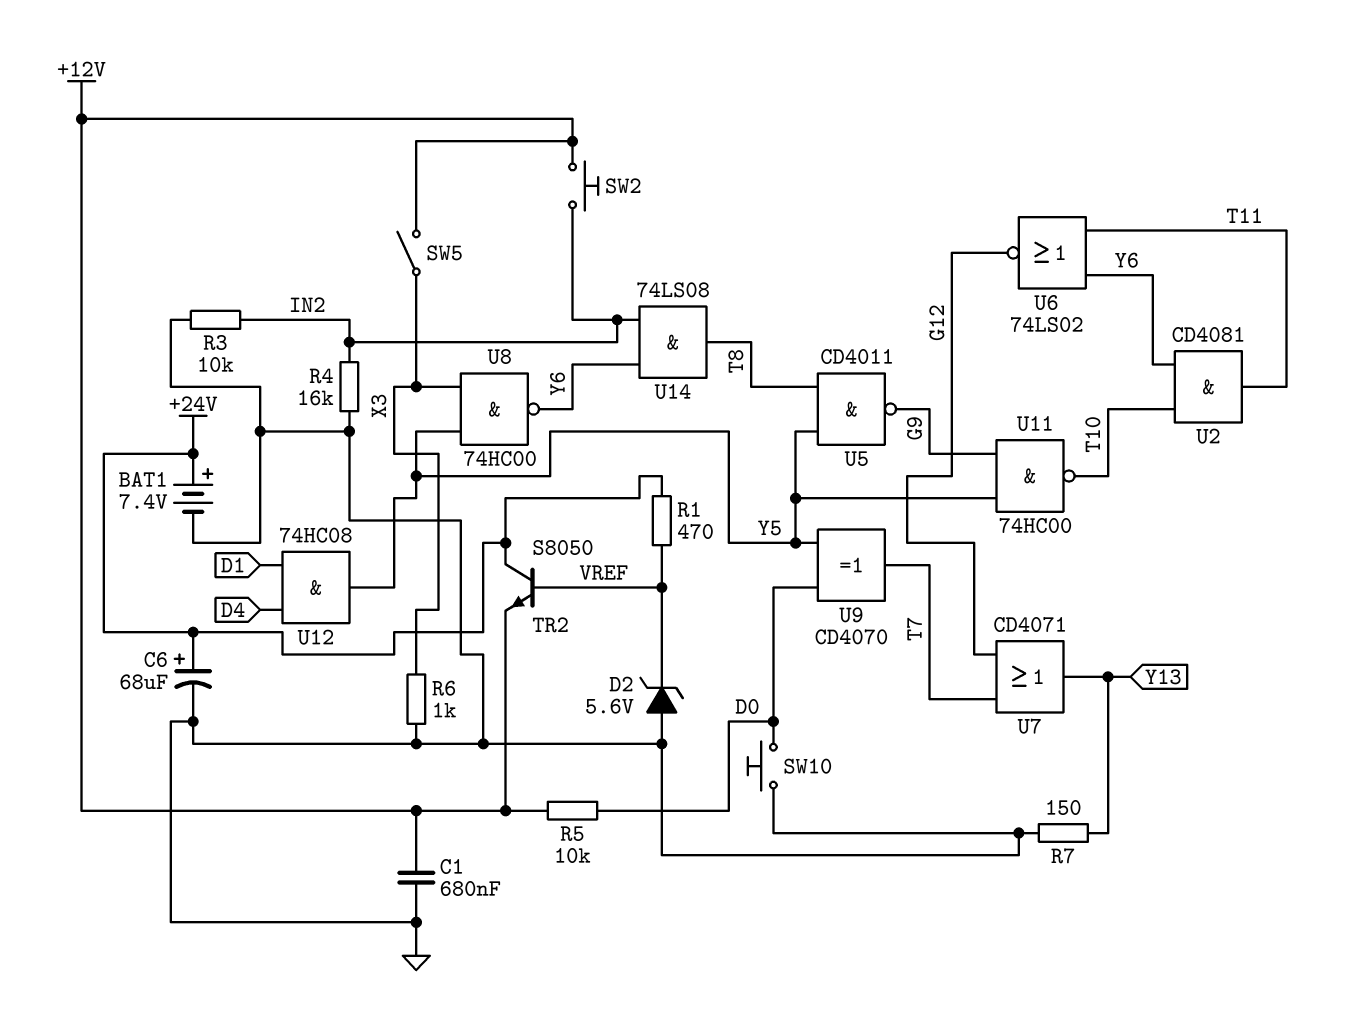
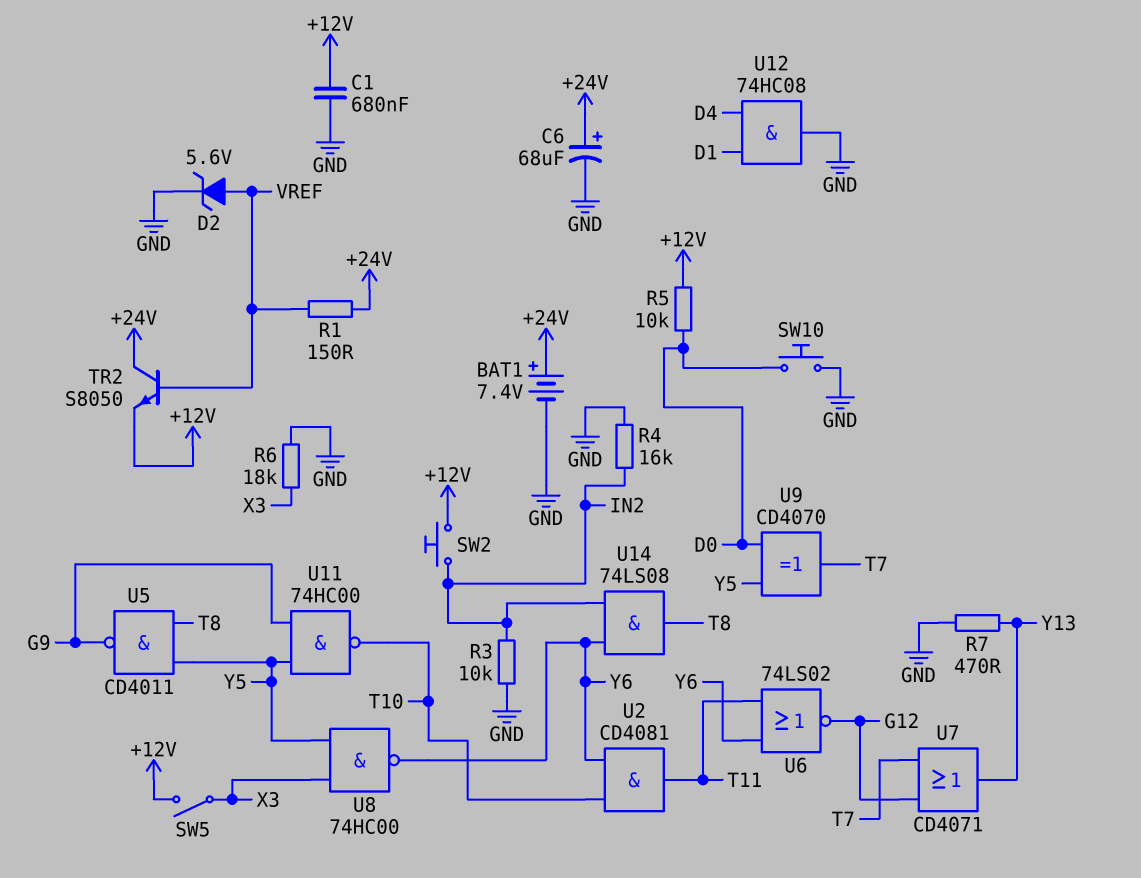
D2: zener 5.6V (A GND, K VREF) -> zener 5.6V (A VREF, K GND)
R1: 470 (+24V, VREF) -> 150 (+24V, VREF)
R6: 1k (GND, X3) -> 18k (GND, X3)
R7: 150 (GND, Y13) -> 470 (GND, Y13)
U12: AND 74HC08 (in D1, in D4, out Y5) -> AND 74HC08 (in D1, in D4, out GND)

